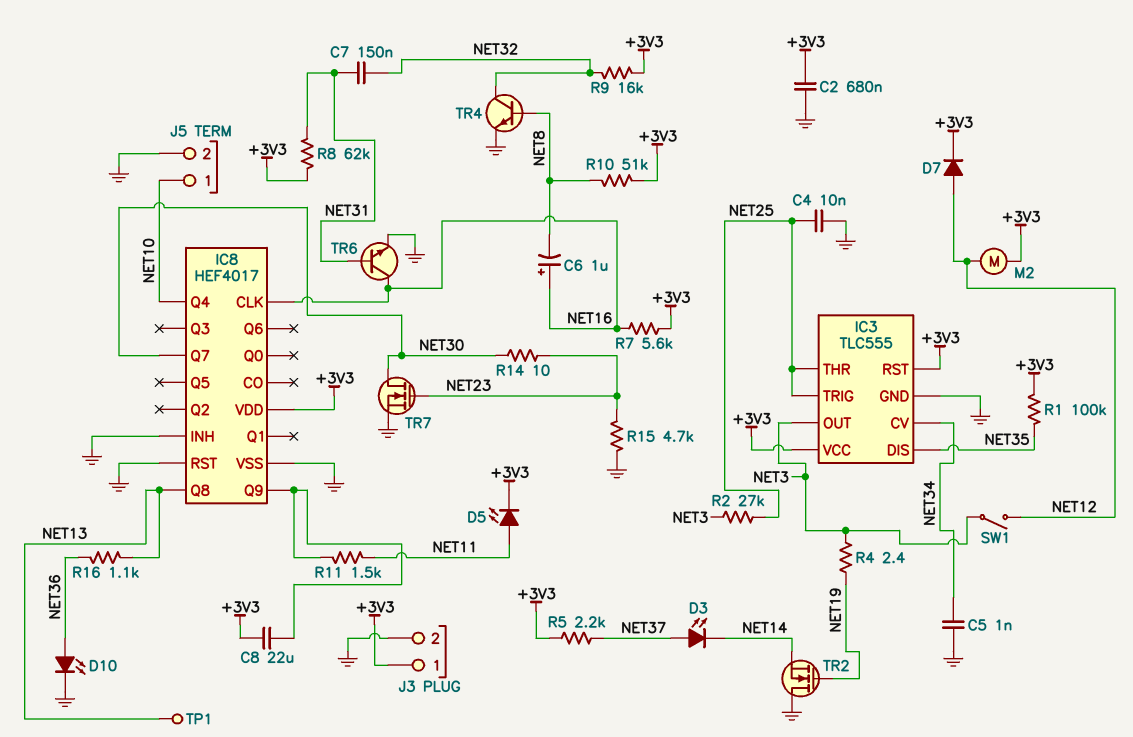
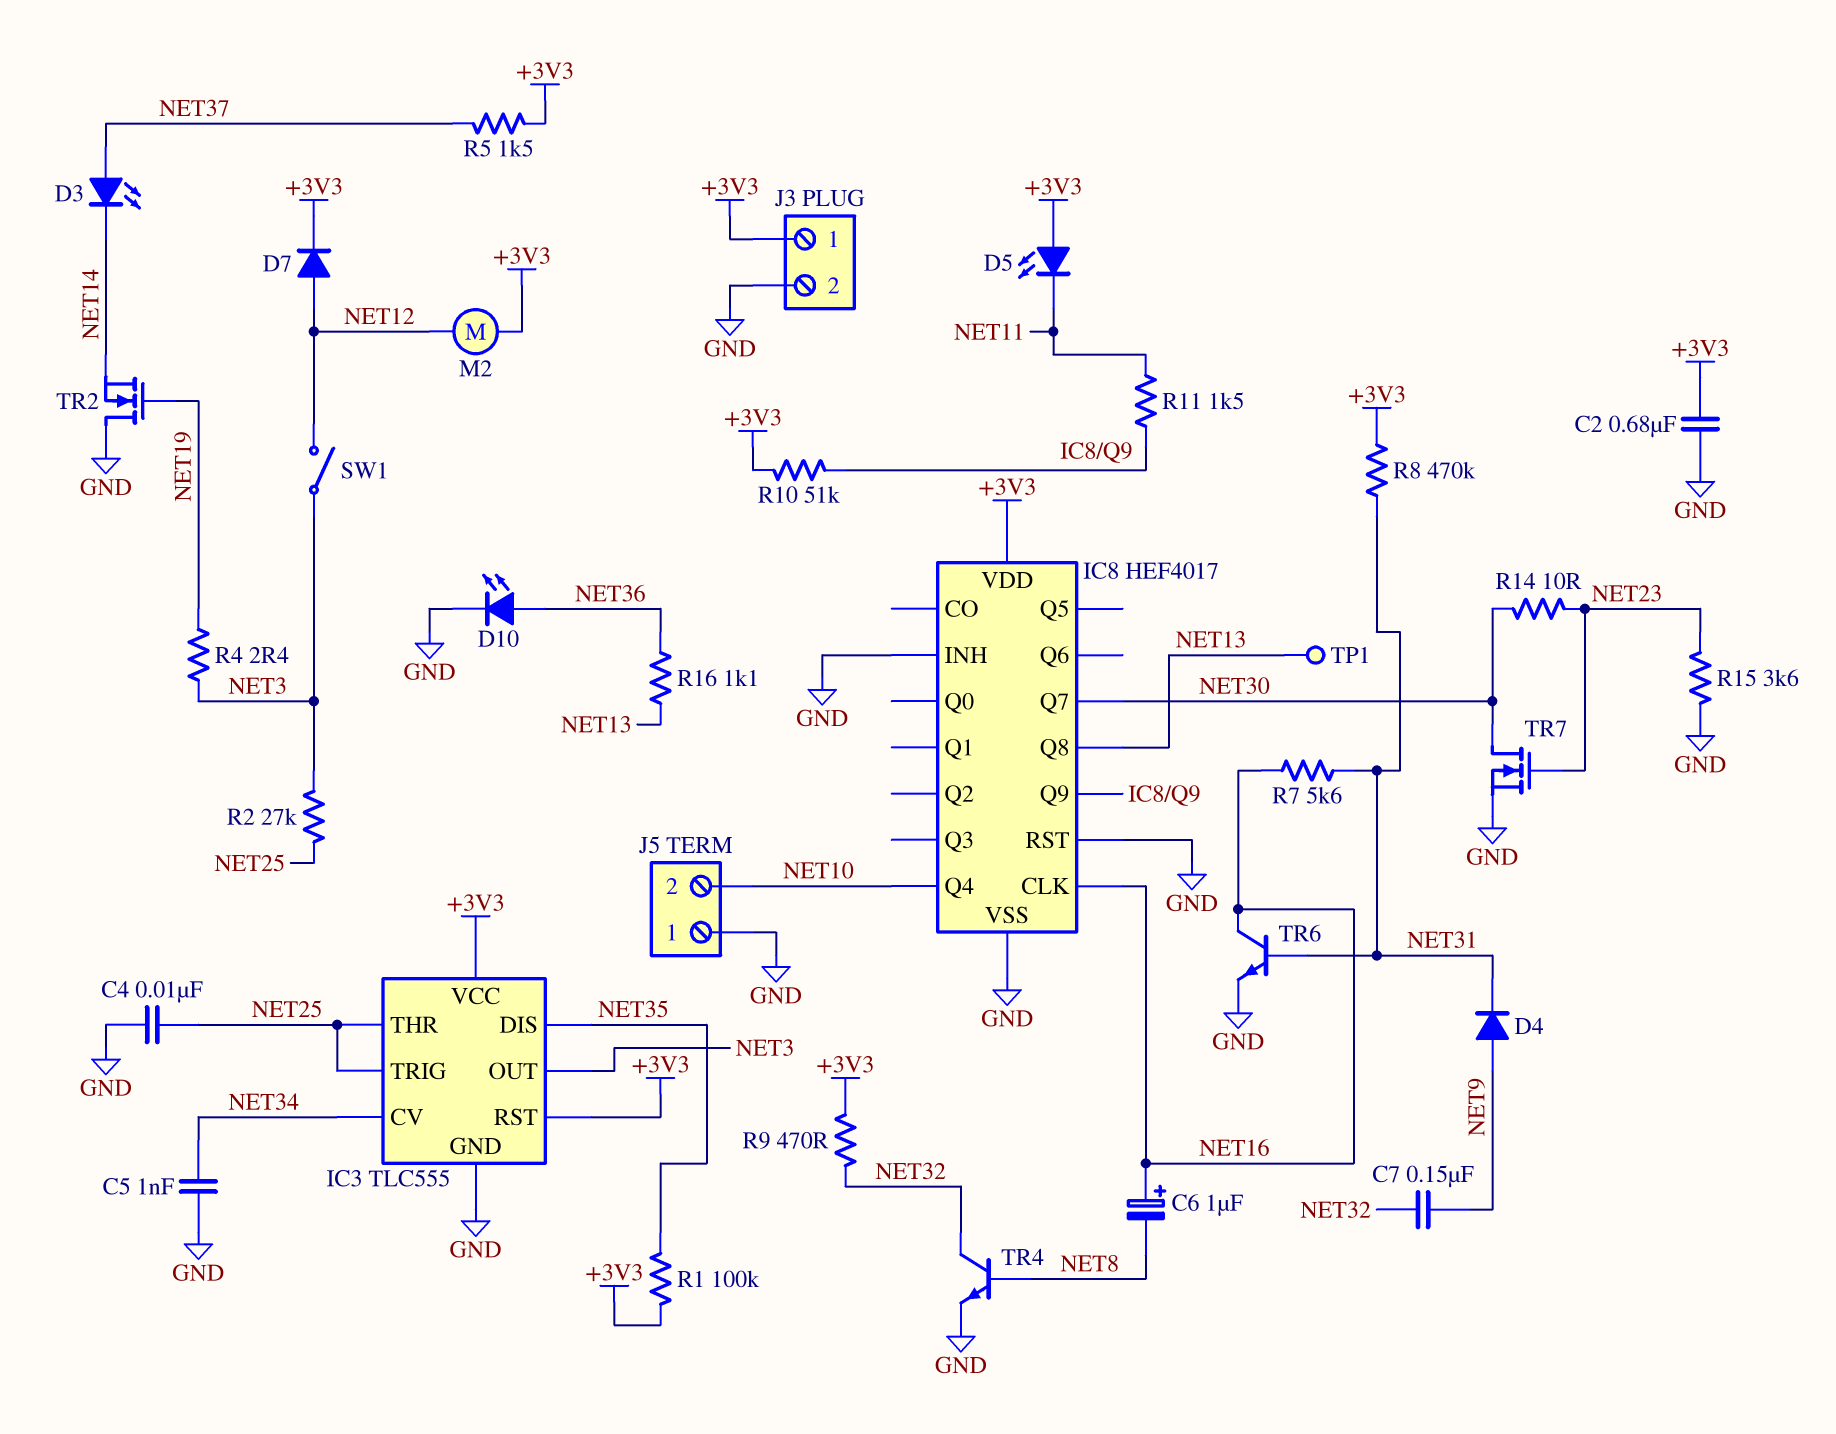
C7: 150nF (NET31, NET32) -> 150nF (NET9, NET32)
C8: 22uF (+3V3, IC8/Q9) -> none
D4: none -> diode (A NET9, K NET31)
D5: LED (A NET11, K +3V3) -> LED (A +3V3, K NET11)
J5 pin 1: NET10 -> GND
J5 pin 2: GND -> NET10
R5: 2.2k (+3V3, NET37) -> 1.5k (+3V3, NET37)
R7: 5.6k (+3V3, NET16) -> 5.6k (NET16, NET31)
R8: 62k (+3V3, NET31) -> 470k (+3V3, NET31)
R9: 16k (+3V3, NET32) -> 470 (+3V3, NET32)
R10: 51k (+3V3, NET8) -> 51k (+3V3, IC8/Q9)
R15: 4.7k (GND, NET23) -> 3.6k (GND, NET23)

